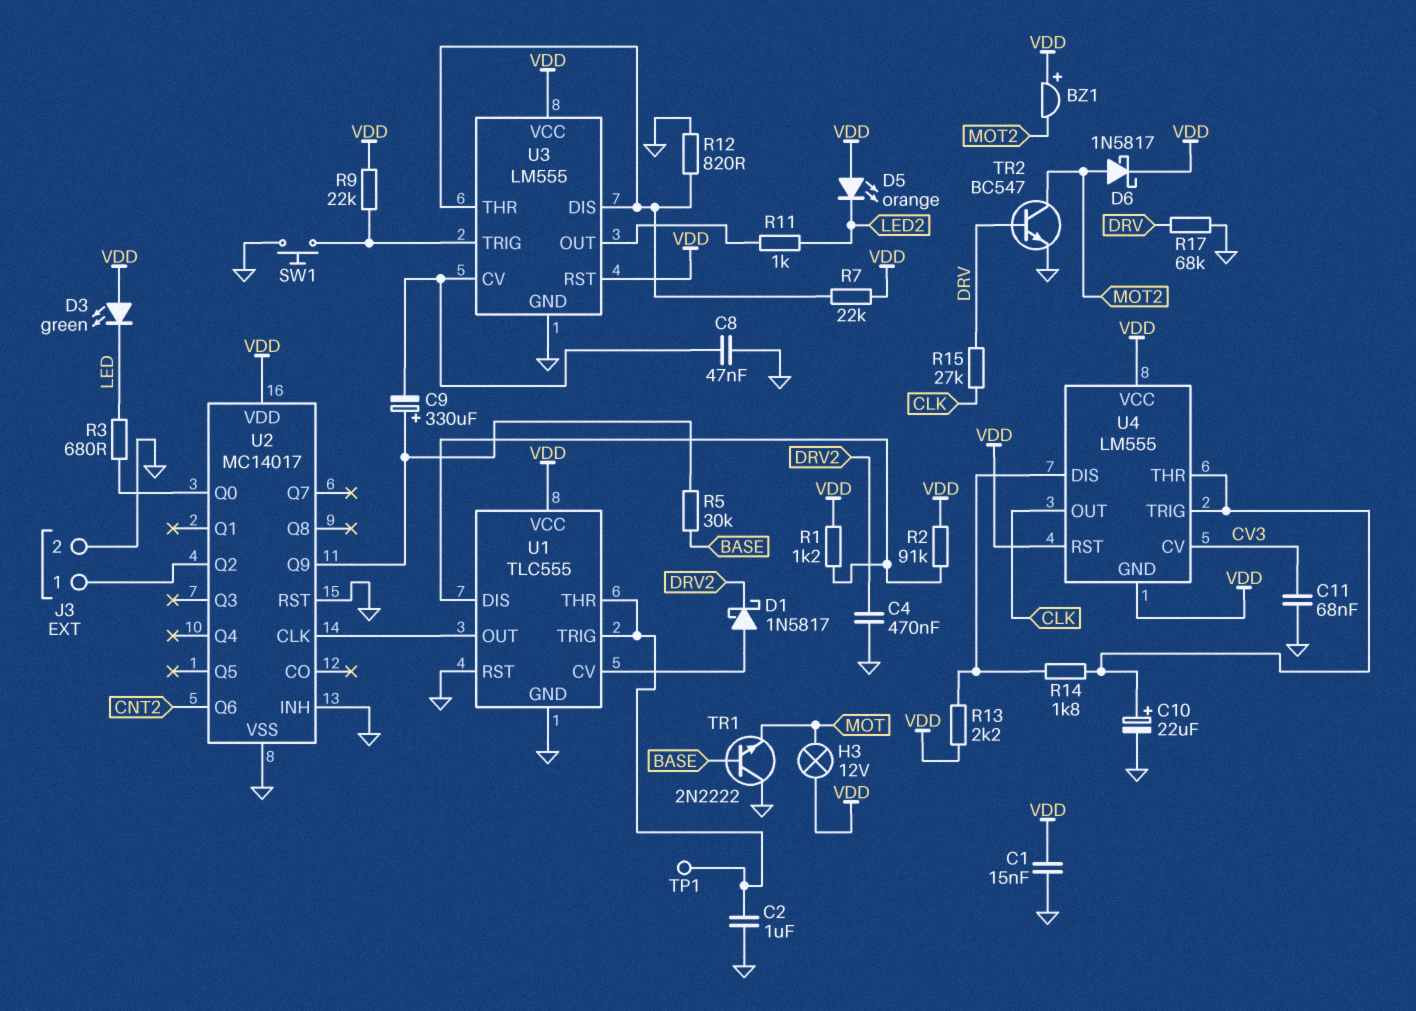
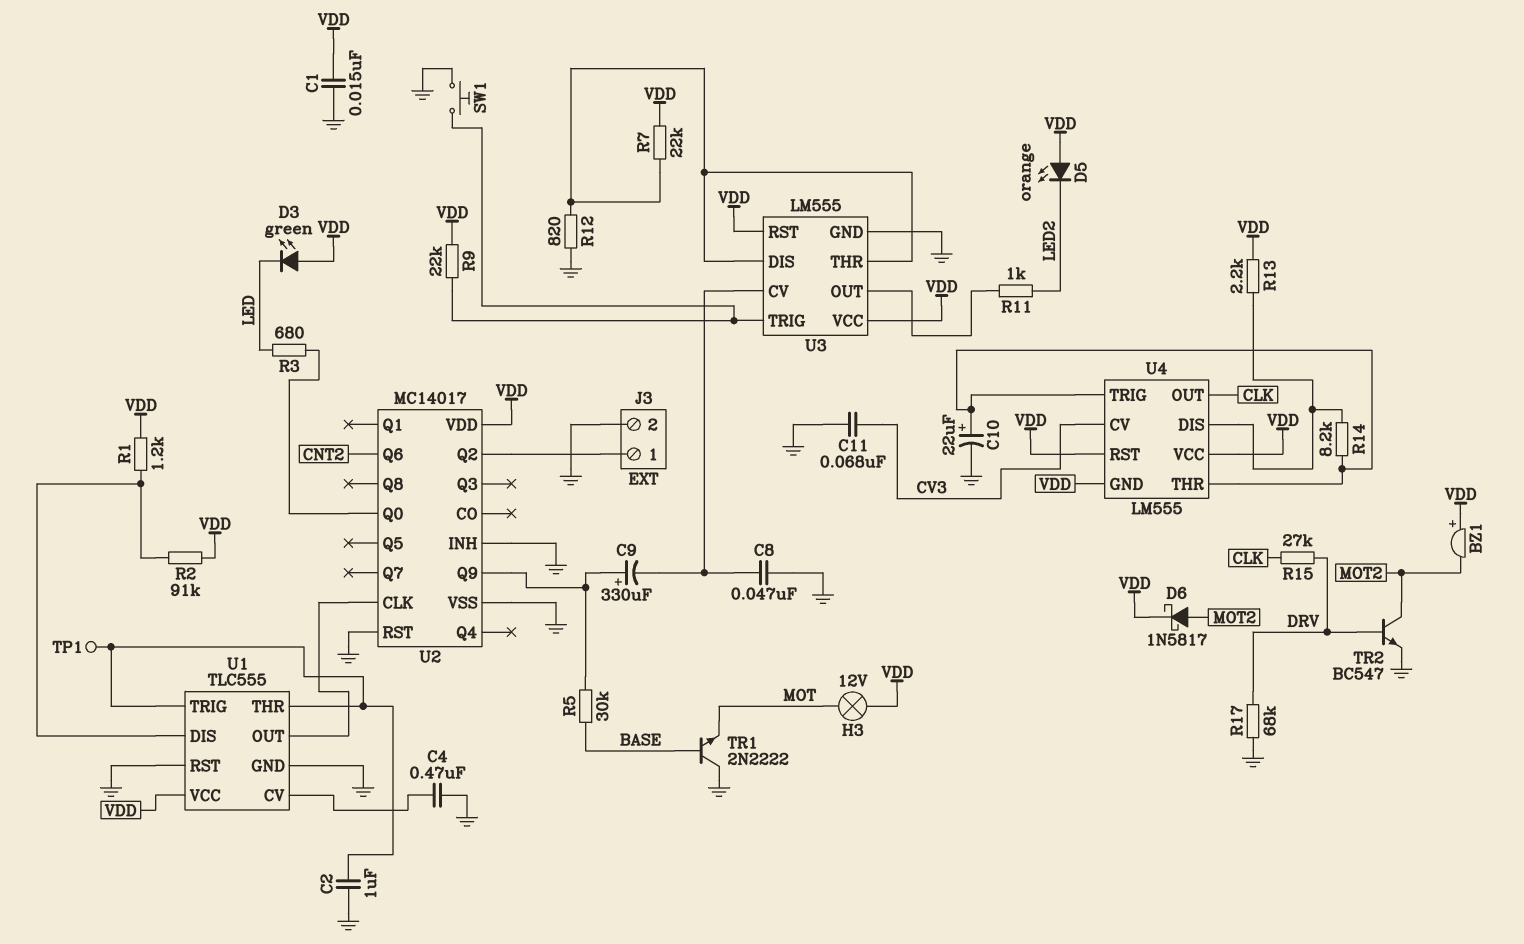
C4: 470nF (DRV2, GND) -> 470nF (GND, U1/CV)
D1: schottky 1N5817 (A U1/CV, K DRV2) -> none
R14: 1.8k (U4/DIS, U4/THR) -> 8.2k (U4/DIS, U4/THR)

